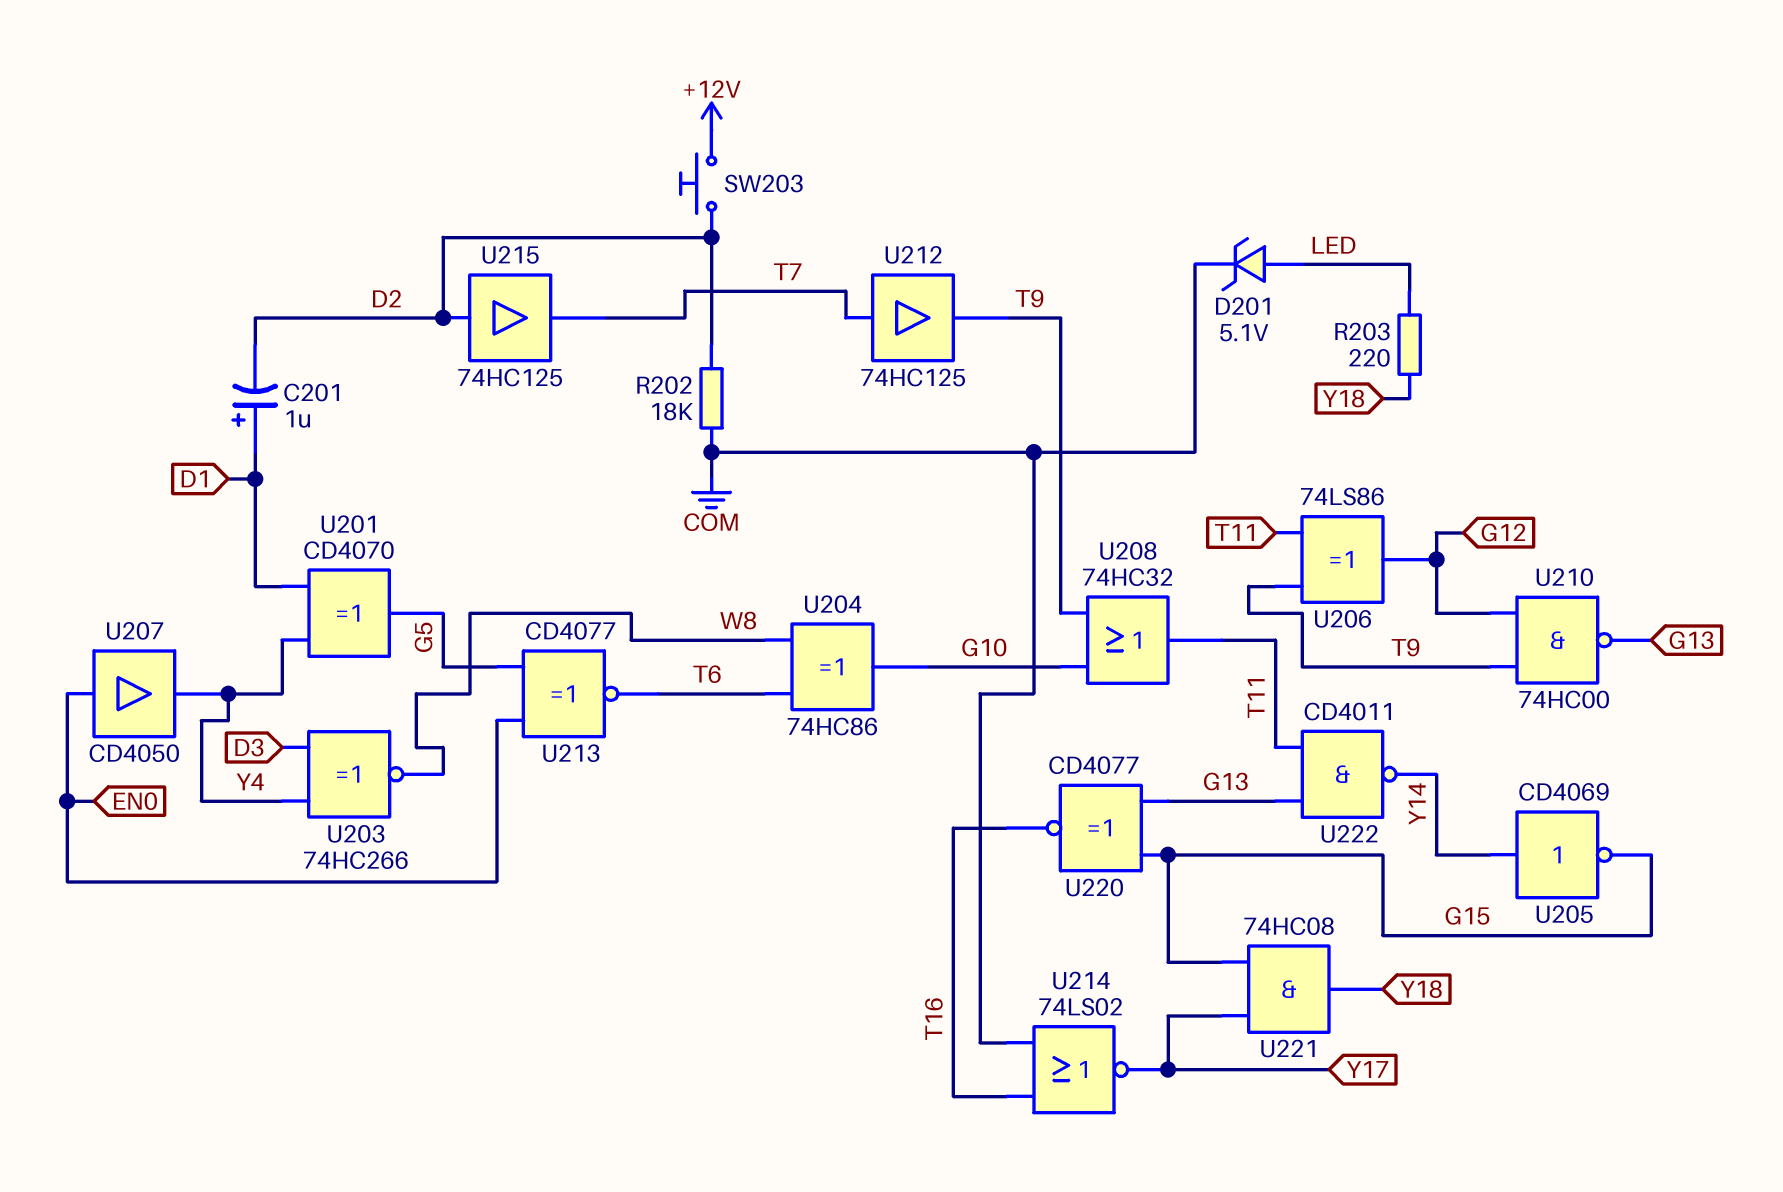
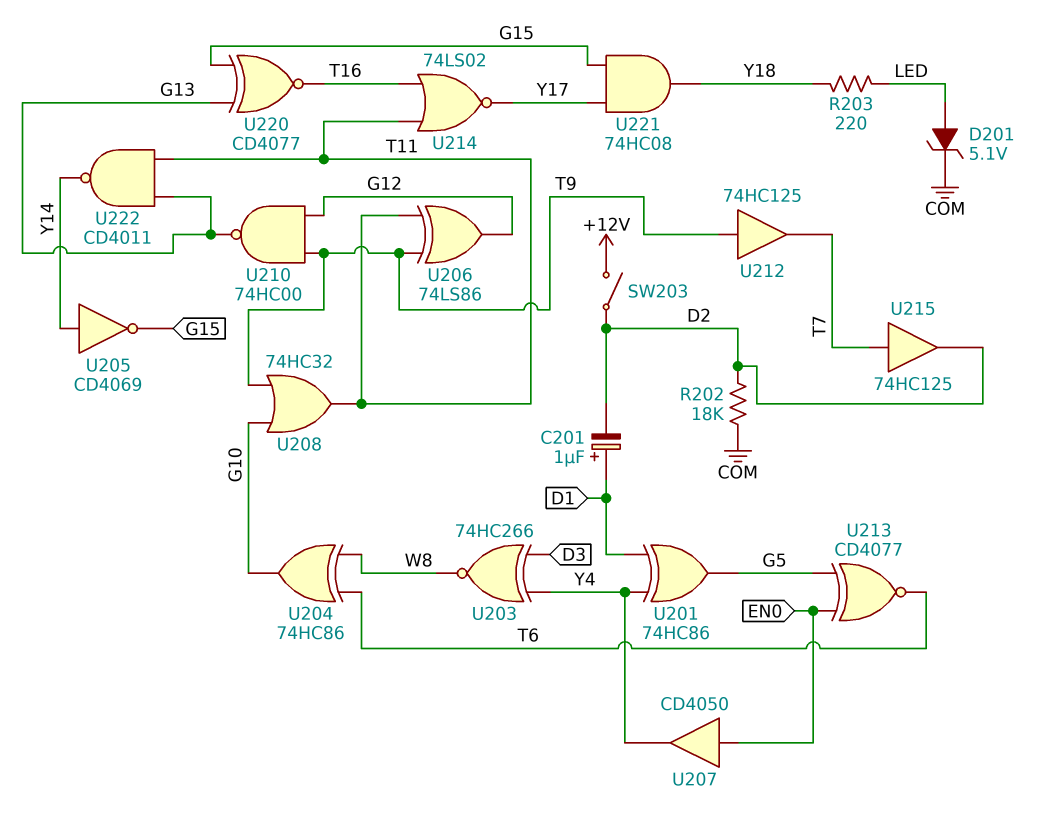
SW203: button (+12V, D2) -> switch (+12V, D2)
U201: XOR CD4070 (in D1, in Y4, out G5) -> XOR 74HC86 (in D1, in Y4, out G5)
U212: buffer 74HC125 (in T7, out T9) -> buffer 74HC125 (in T9, out T7)
U214: NOR 74LS02 (in COM, in T16, out Y17) -> NOR 74LS02 (in T11, in T16, out Y17)
U215: buffer 74HC125 (in D2, out T7) -> buffer 74HC125 (in T7, out D2)

